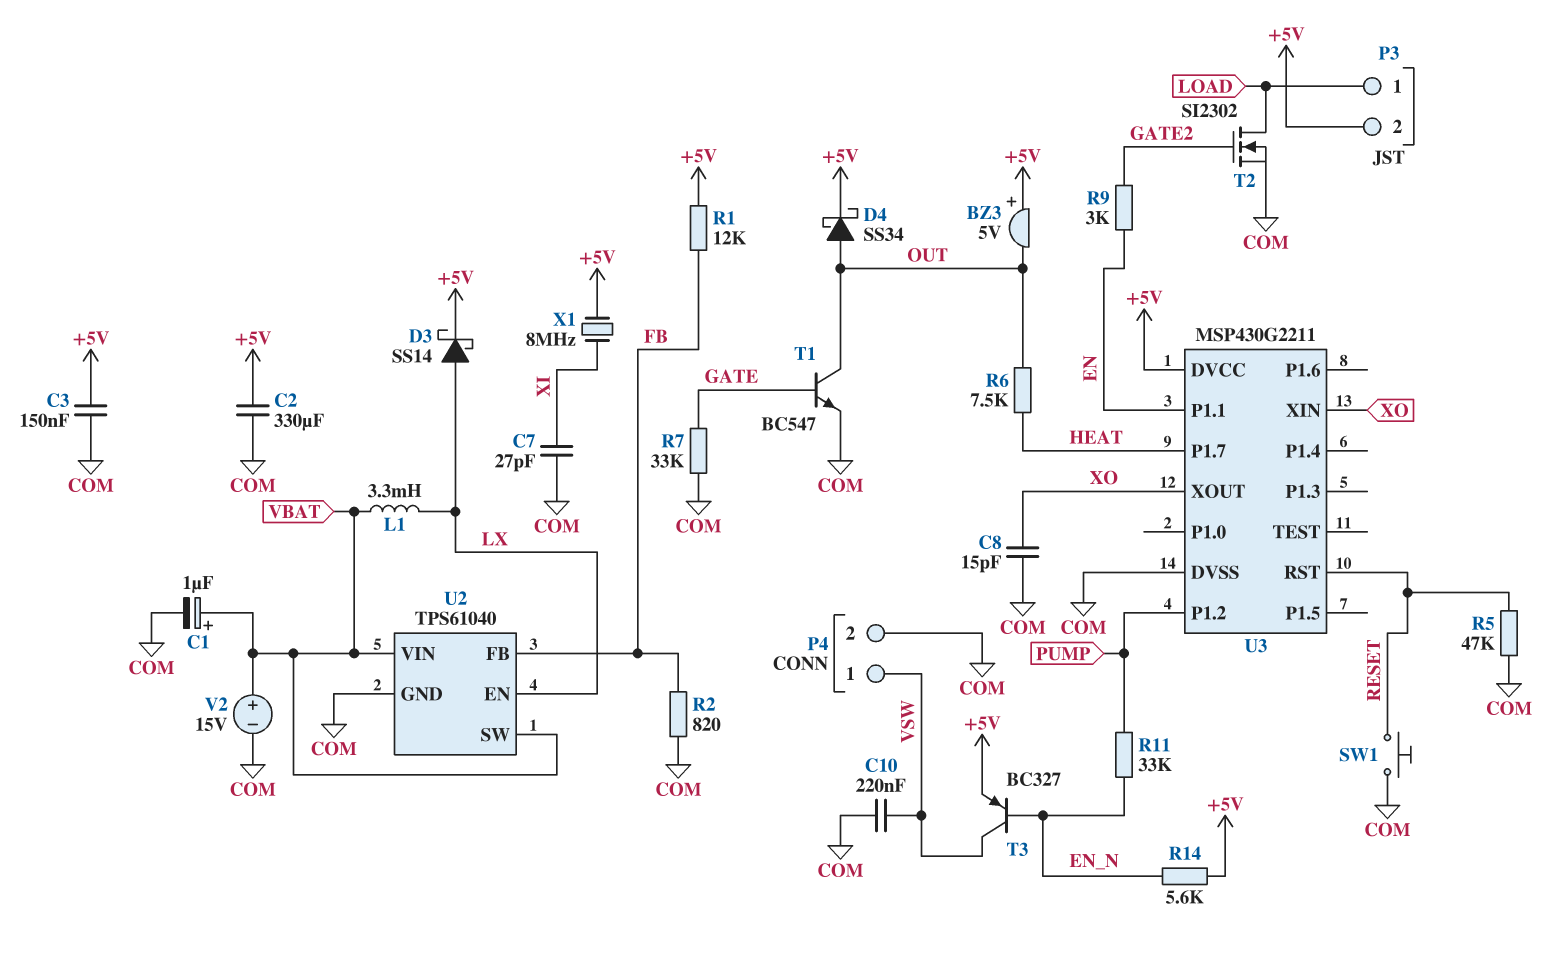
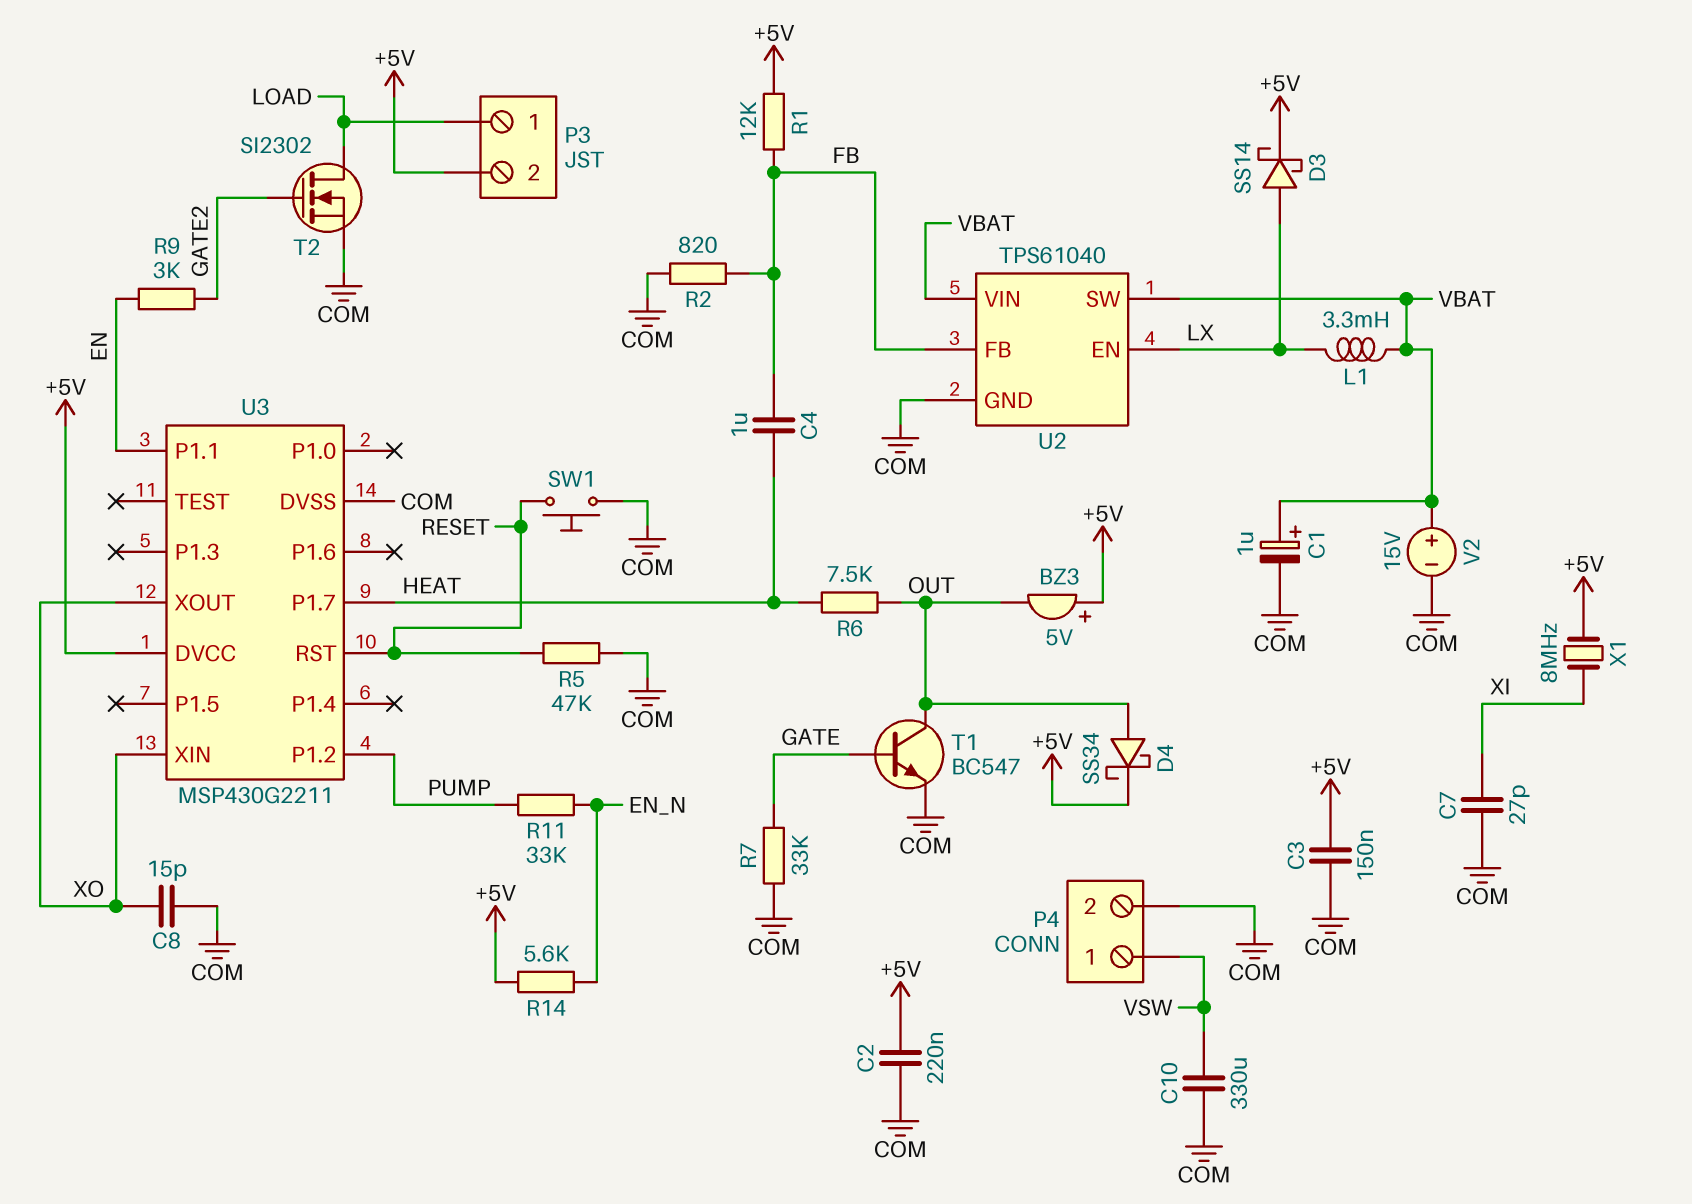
C2: 330uF (+5V, COM) -> 220nF (+5V, COM)
C4: none -> 1uF (FB, HEAT)
C10: 220nF (COM, VSW) -> 330uF (COM, VSW)
T3: PNP BC327 (B EN_N, C VSW, E +5V) -> none

